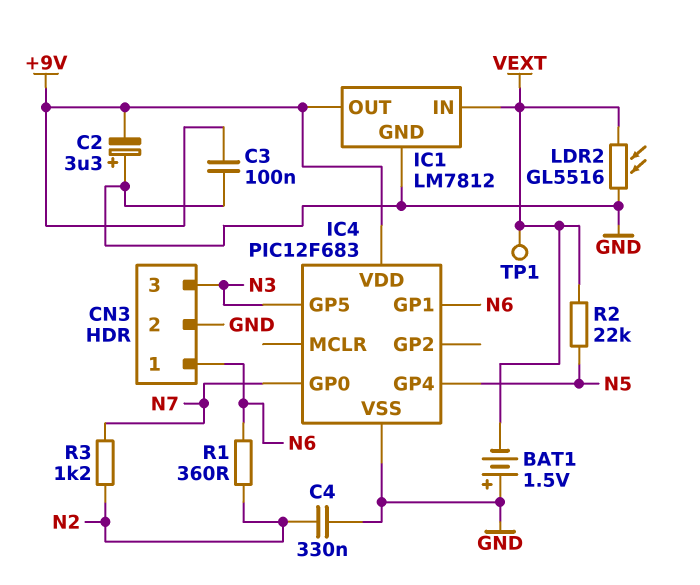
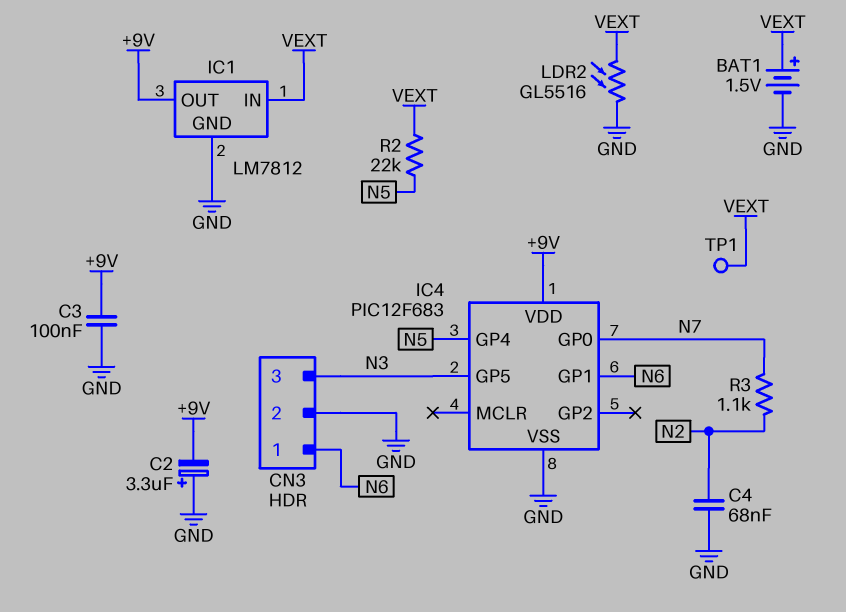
BAT1: 1.5V (plus GND, minus VEXT) -> 1.5V (plus VEXT, minus GND)
C4: 330nF (GND, N2) -> 68nF (GND, N2)
R1: 360 (N2, N6) -> none
R3: 1.2k (N2, N7) -> 1.1k (N2, N7)

